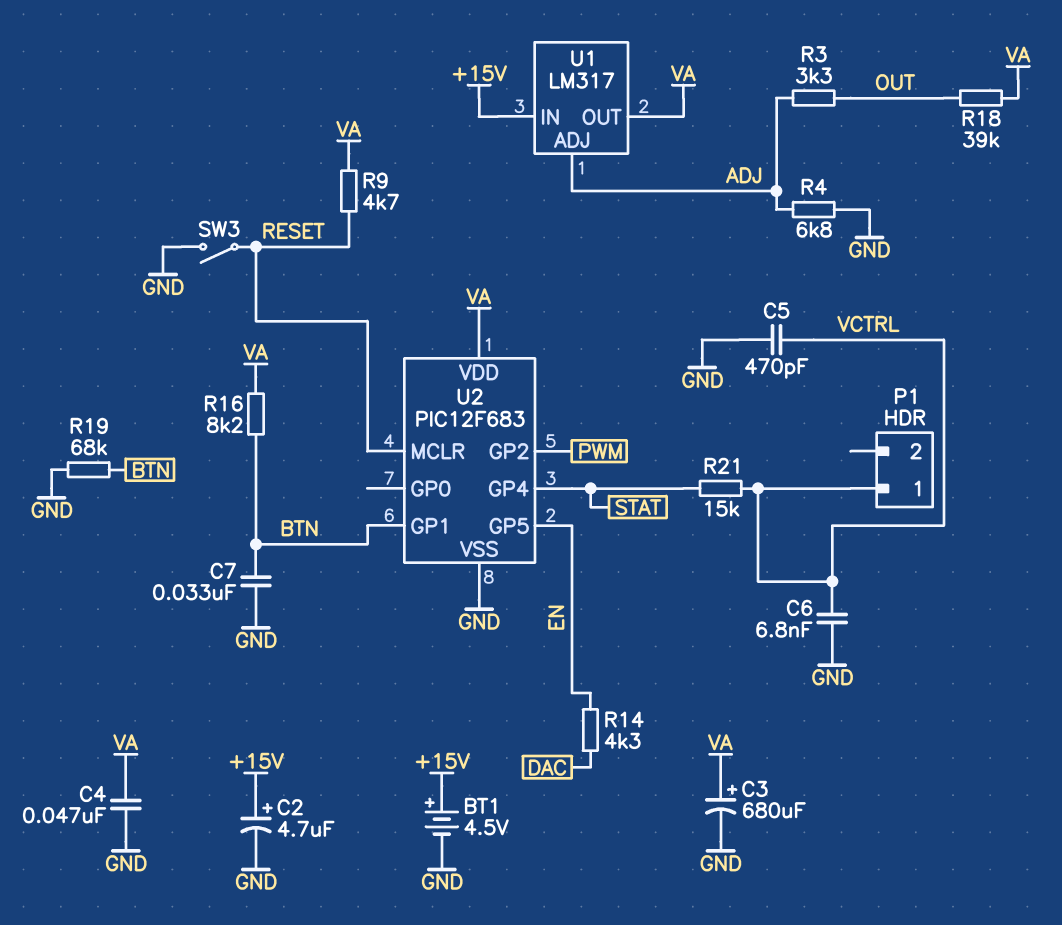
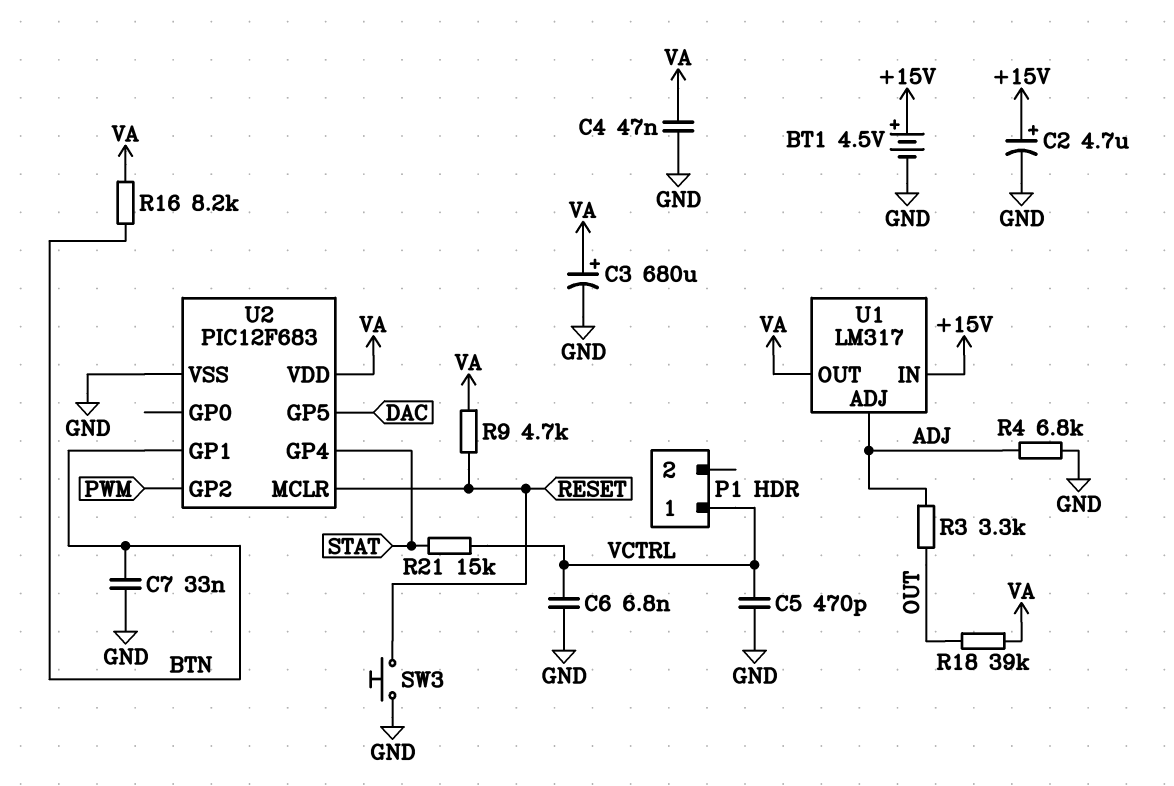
R14: 4.3k (DAC, EN) -> none
R19: 68k (BTN, GND) -> none
SW3: switch (GND, RESET) -> button (GND, RESET)
U2 pin GP5: EN -> DAC

